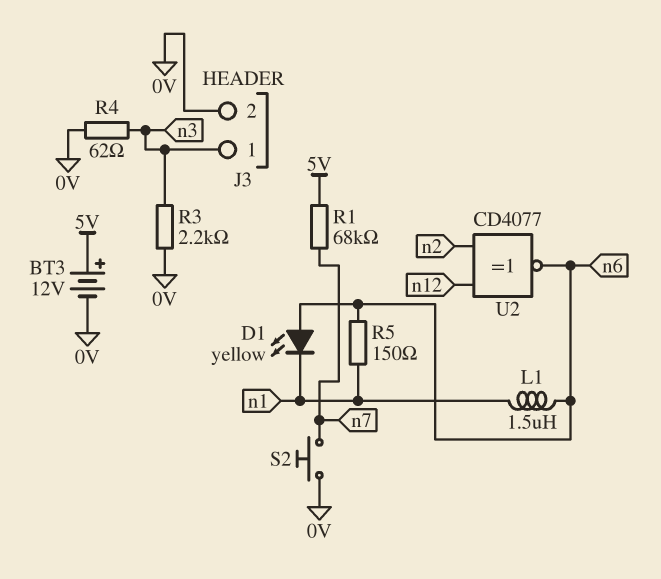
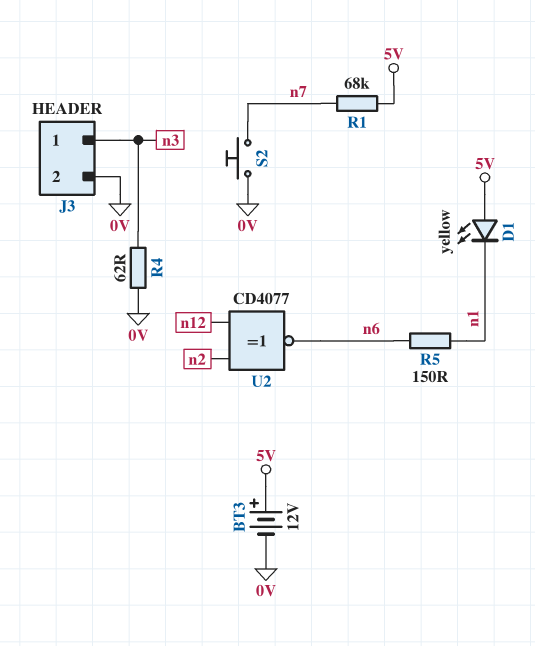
D1: LED yellow (A n6, K n1) -> LED yellow (A 5V, K n1)
L1: 1.5uH (n1, n6) -> none
R3: 2.2k (0V, n3) -> none

